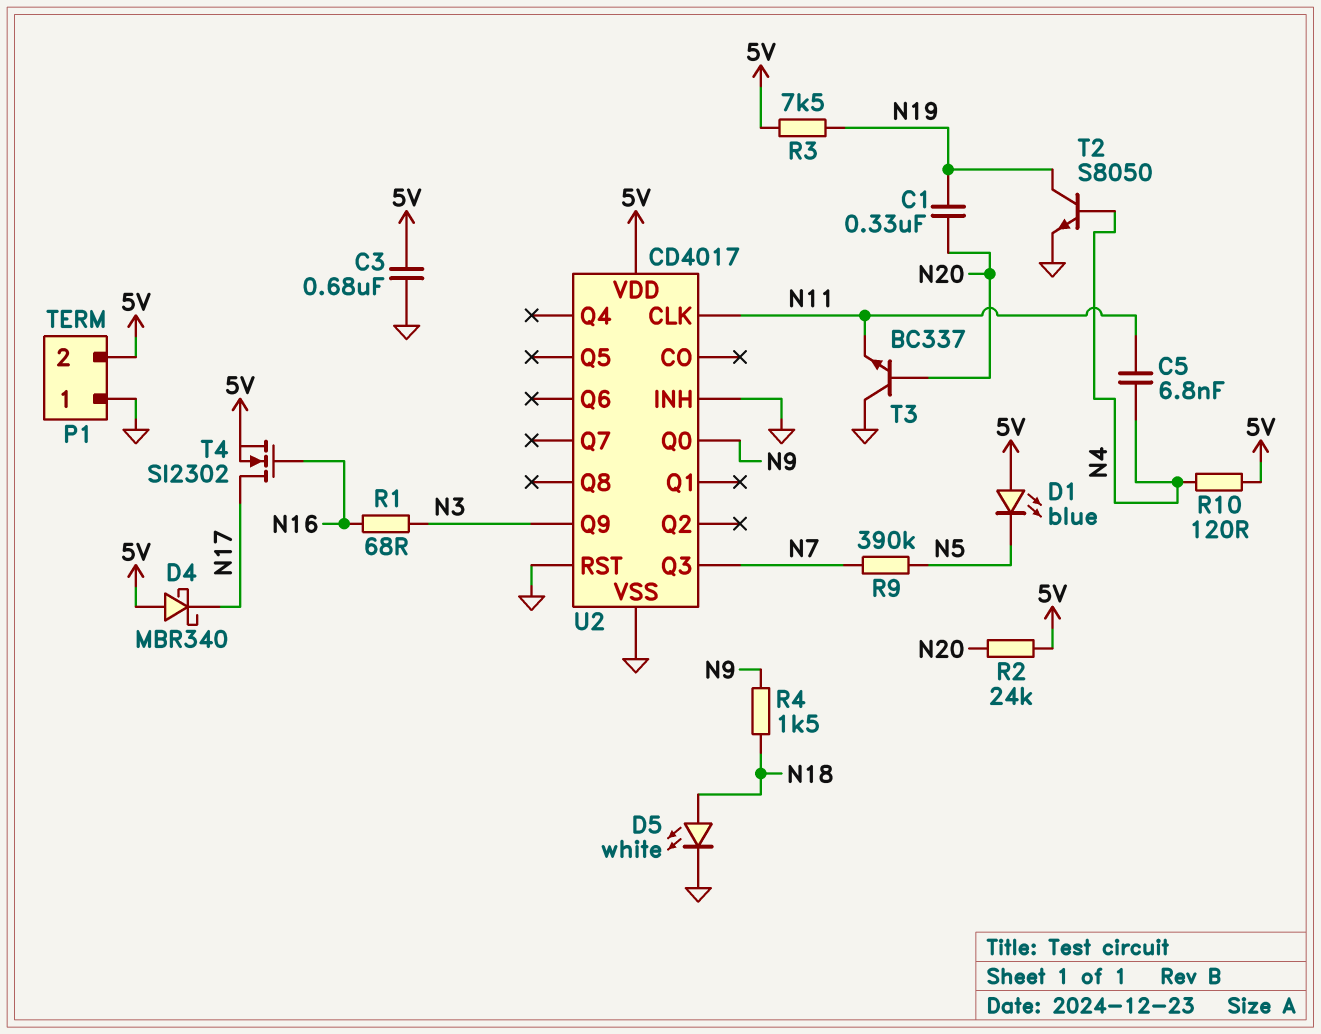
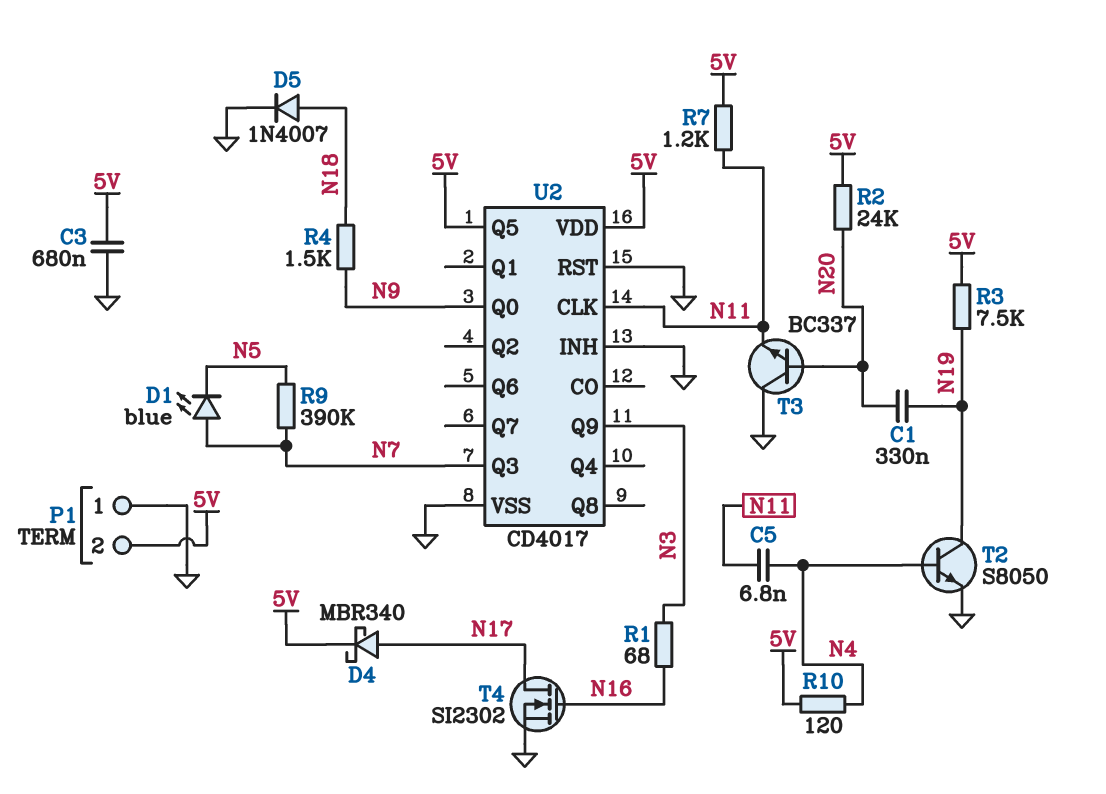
D1: LED blue (A 5V, K N5) -> LED blue (A N7, K N5)
D4: schottky MBR340 (A 5V, K N17) -> schottky MBR340 (A N17, K 5V)
D5: LED white (A N18, K GND) -> diode 1N4007 (A N18, K GND)
R7: none -> 1.2k (5V, N11)
T4: NMOS SI2302 (G N16, D N17, S 5V) -> NMOS SI2302 (G N16, D N17, S GND)
U2 pin Q5: none -> 5V

